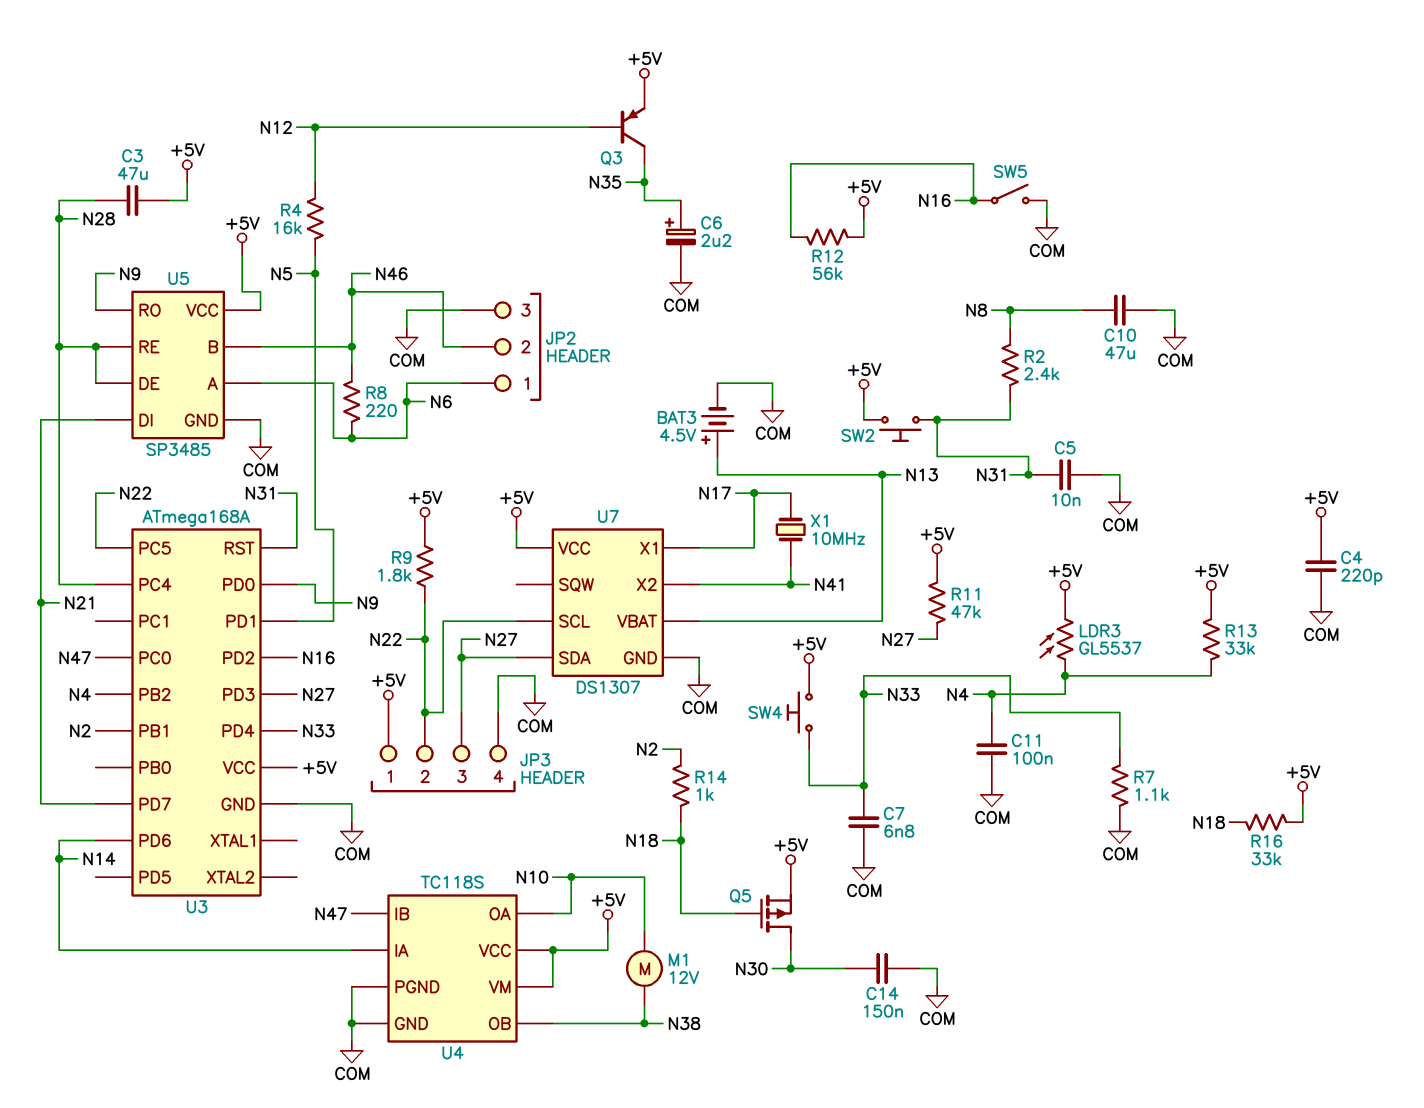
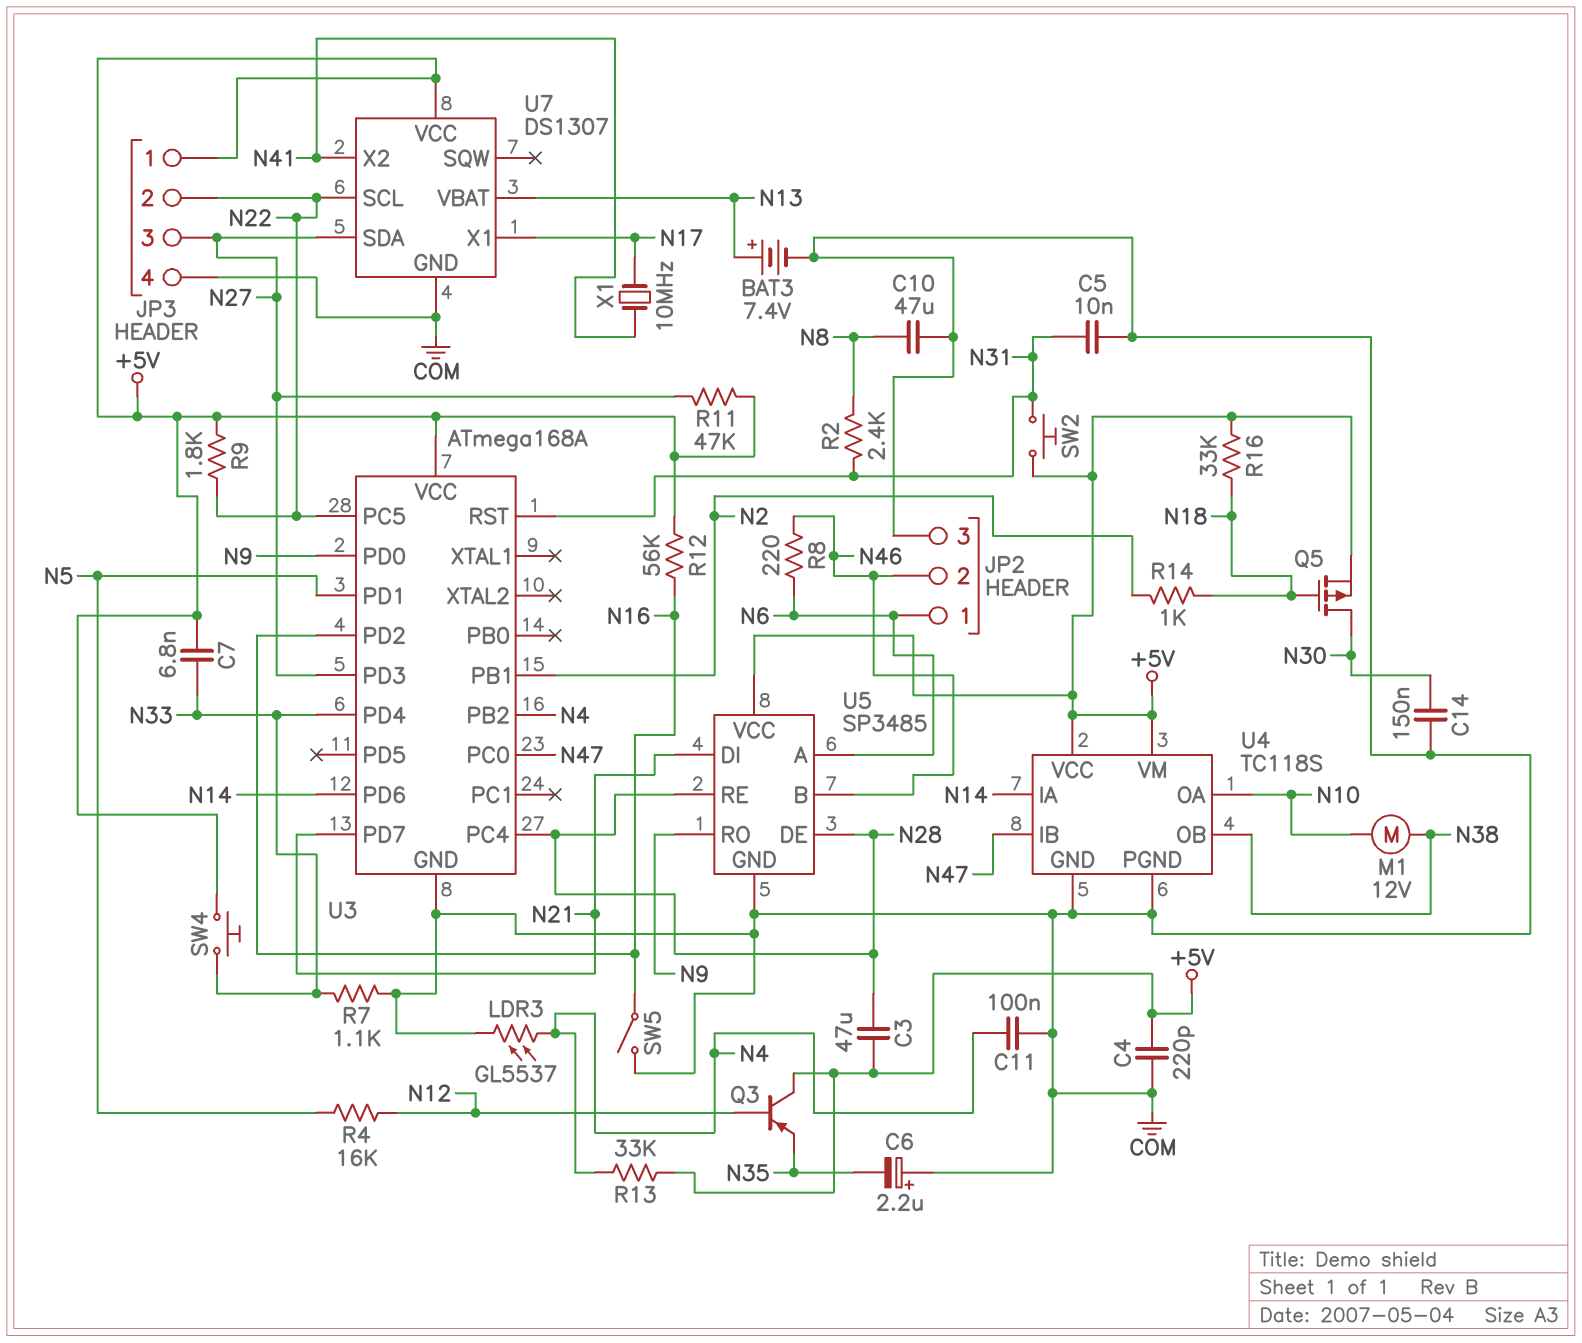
BAT3: 4.5V (plus N13, minus COM) -> 7.4V (plus N13, minus COM)
C6: 2.2uF (plus N35, minus COM) -> 2.2uF (plus COM, minus N35)
C7: 6.8nF (COM, N33) -> 6.8nF (+5V, N33)
LDR3: GL5537 (+5V, N4) -> GL5537 (COM, N4)
Q3: PNP (B N12, C N35, E +5V) -> PNP (B N12, C +5V, E N35)

